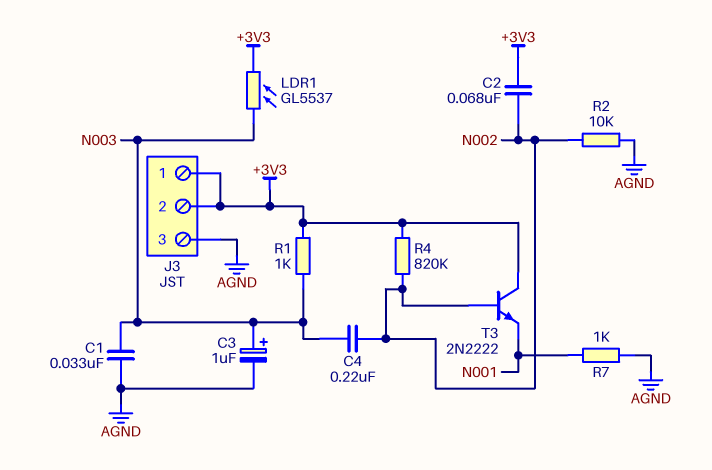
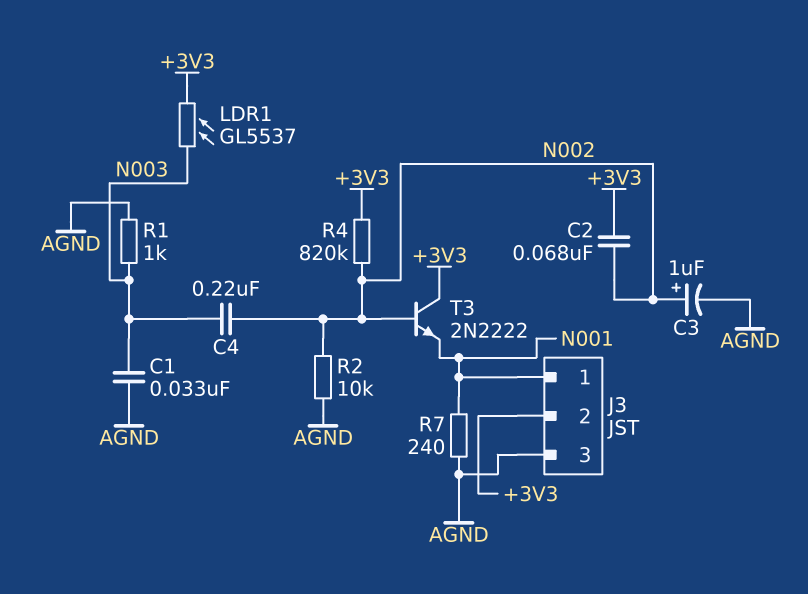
C3: 1uF (plus N003, minus AGND) -> 1uF (plus N002, minus AGND)
J3 pin 1: +3V3 -> N001
R1: 1k (+3V3, N003) -> 1k (AGND, N003)
R7: 1k (AGND, N001) -> 240 (AGND, N001)

